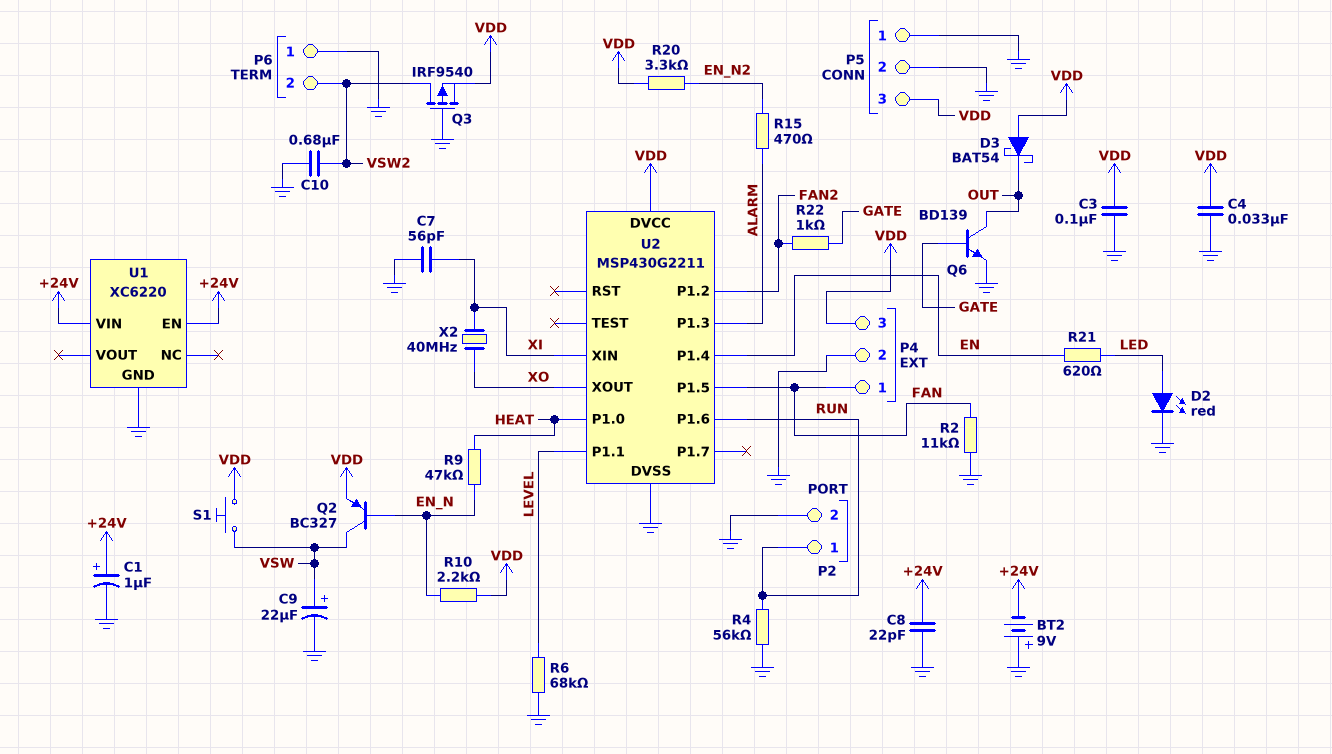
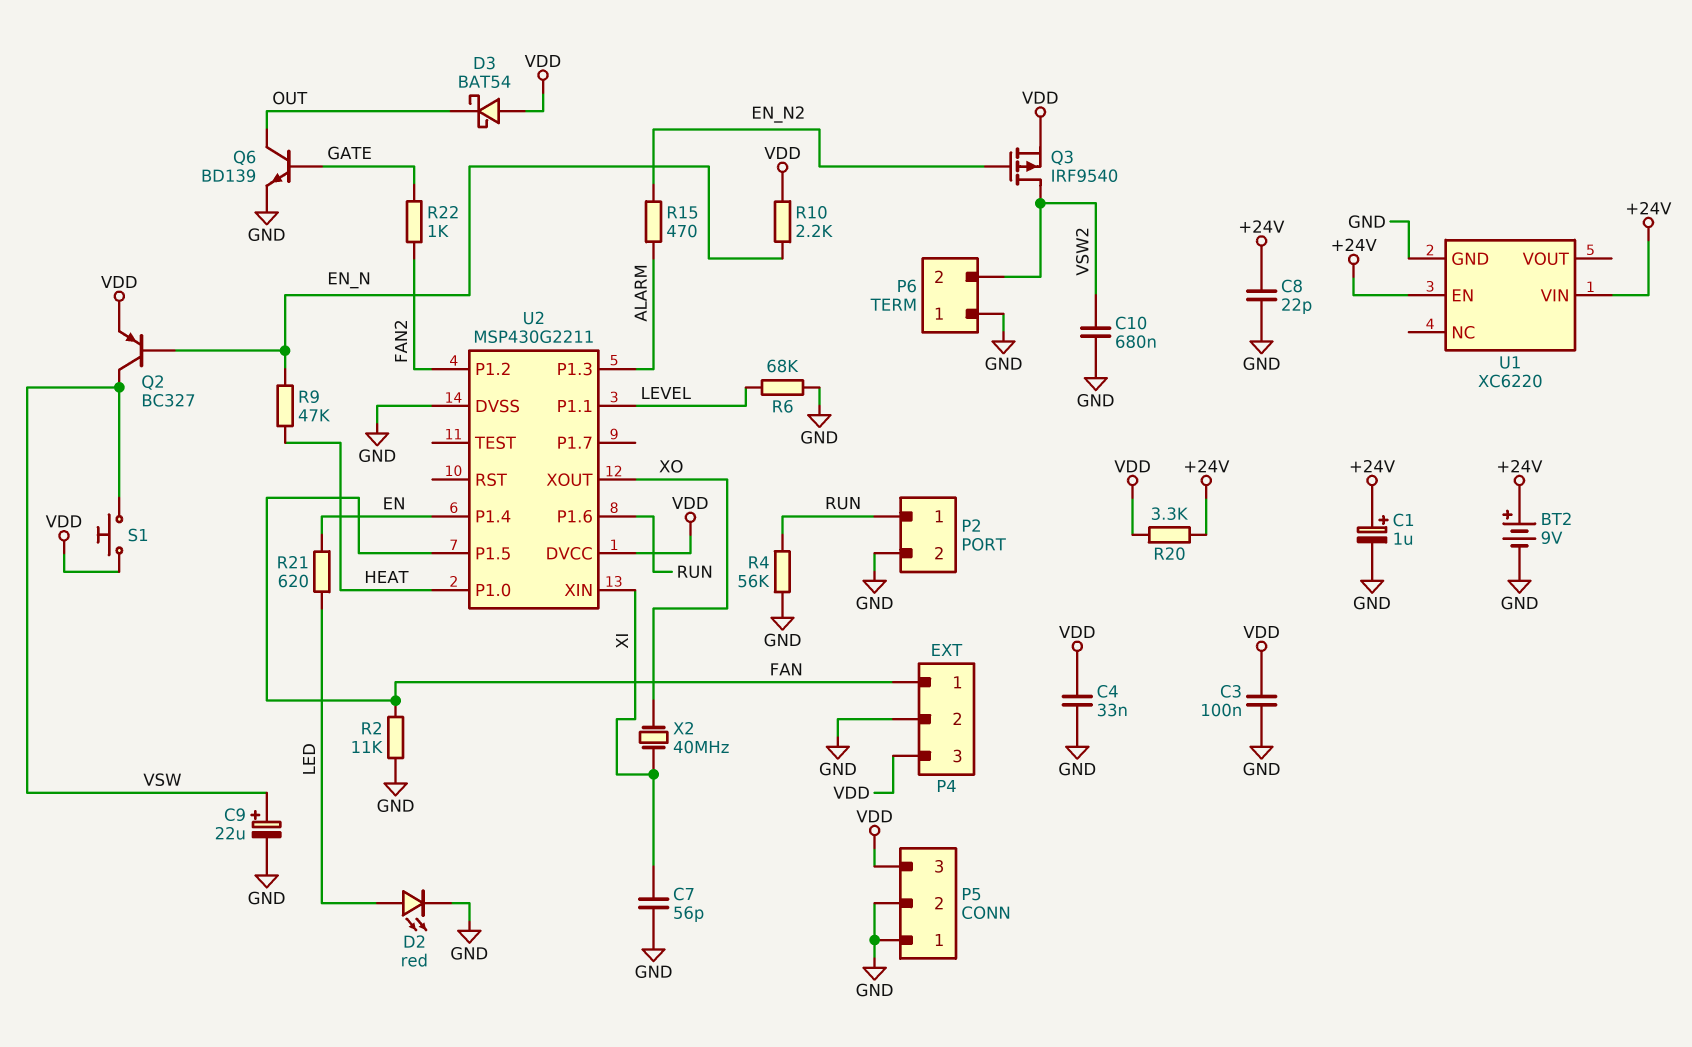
BT2: 9V (plus GND, minus +24V) -> 9V (plus +24V, minus GND)
Q3: PMOS IRF9540 (G GND, D VSW2, S VDD) -> PMOS IRF9540 (G EN_N2, D VSW2, S VDD)
R20: 3.3k (EN_N2, VDD) -> 3.3k (+24V, VDD)

